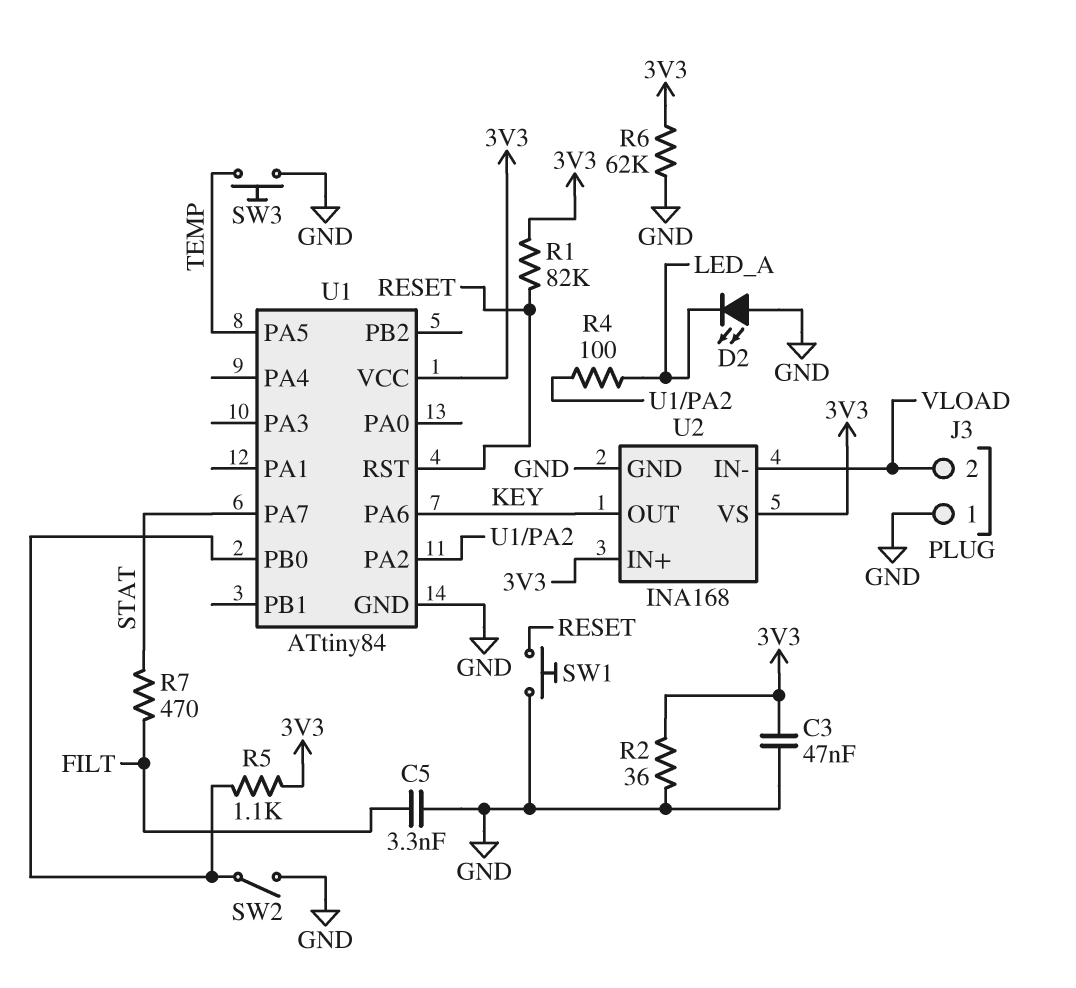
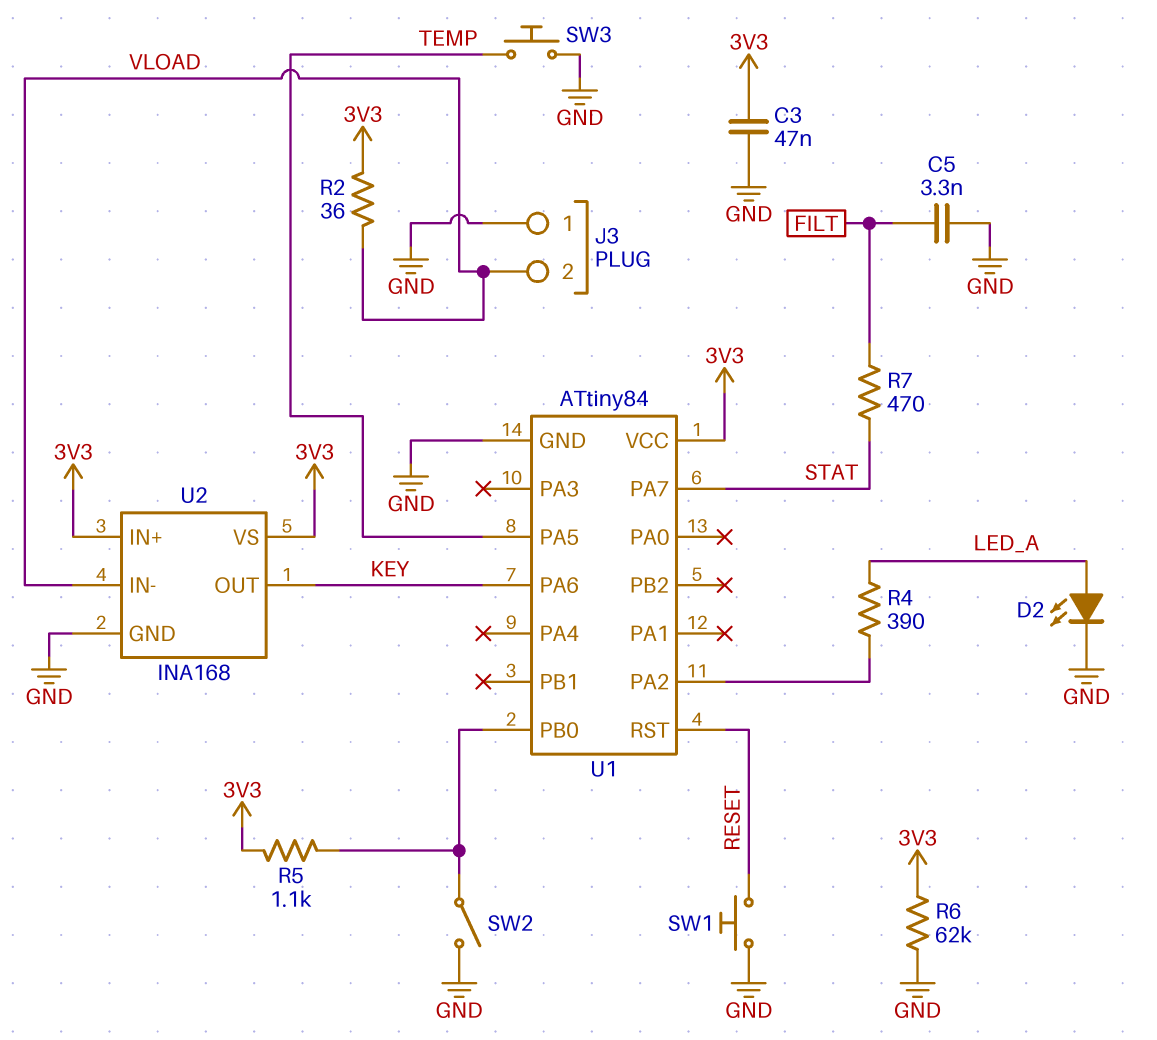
D2: LED (A GND, K LED_A) -> LED (A LED_A, K GND)
R1: 82k (3V3, RESET) -> none
R2: 36 (3V3, GND) -> 36 (3V3, VLOAD)
R4: 100 (LED_A, U1/PA2) -> 390 (LED_A, U1/PA2)

